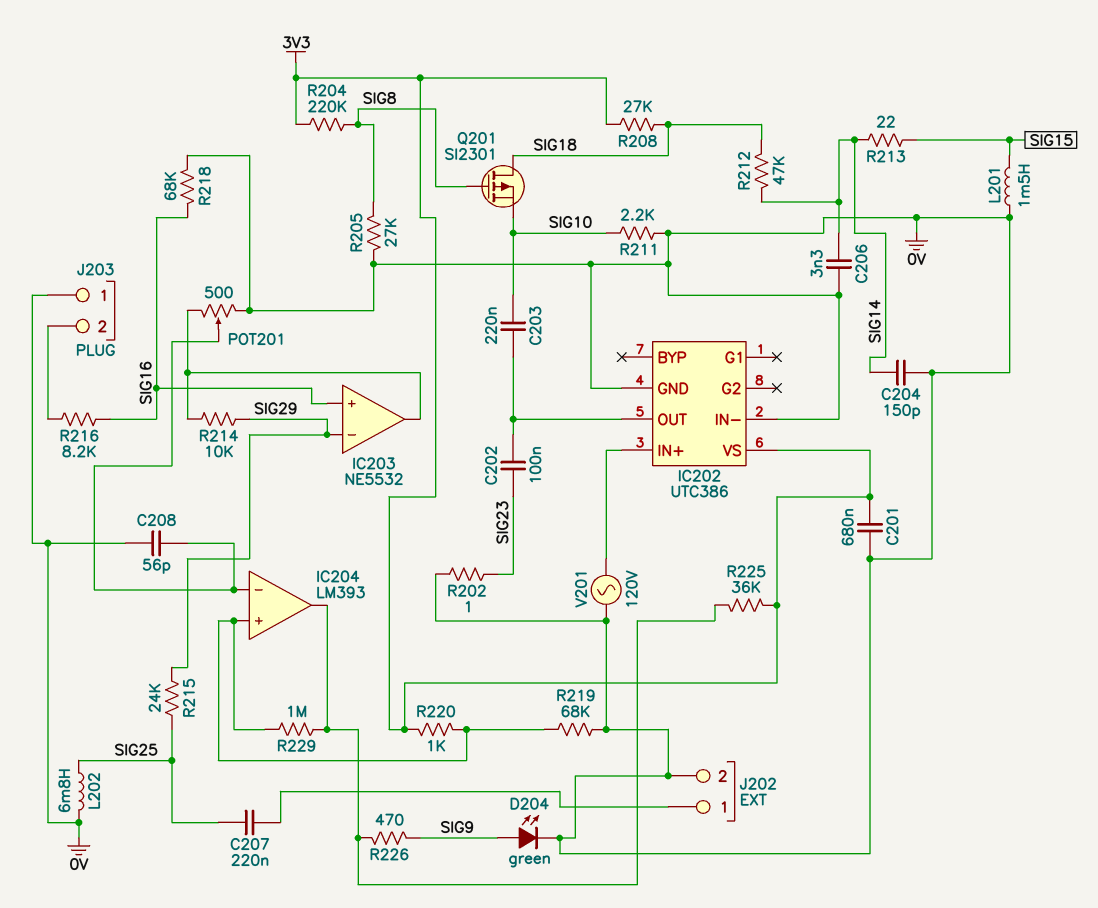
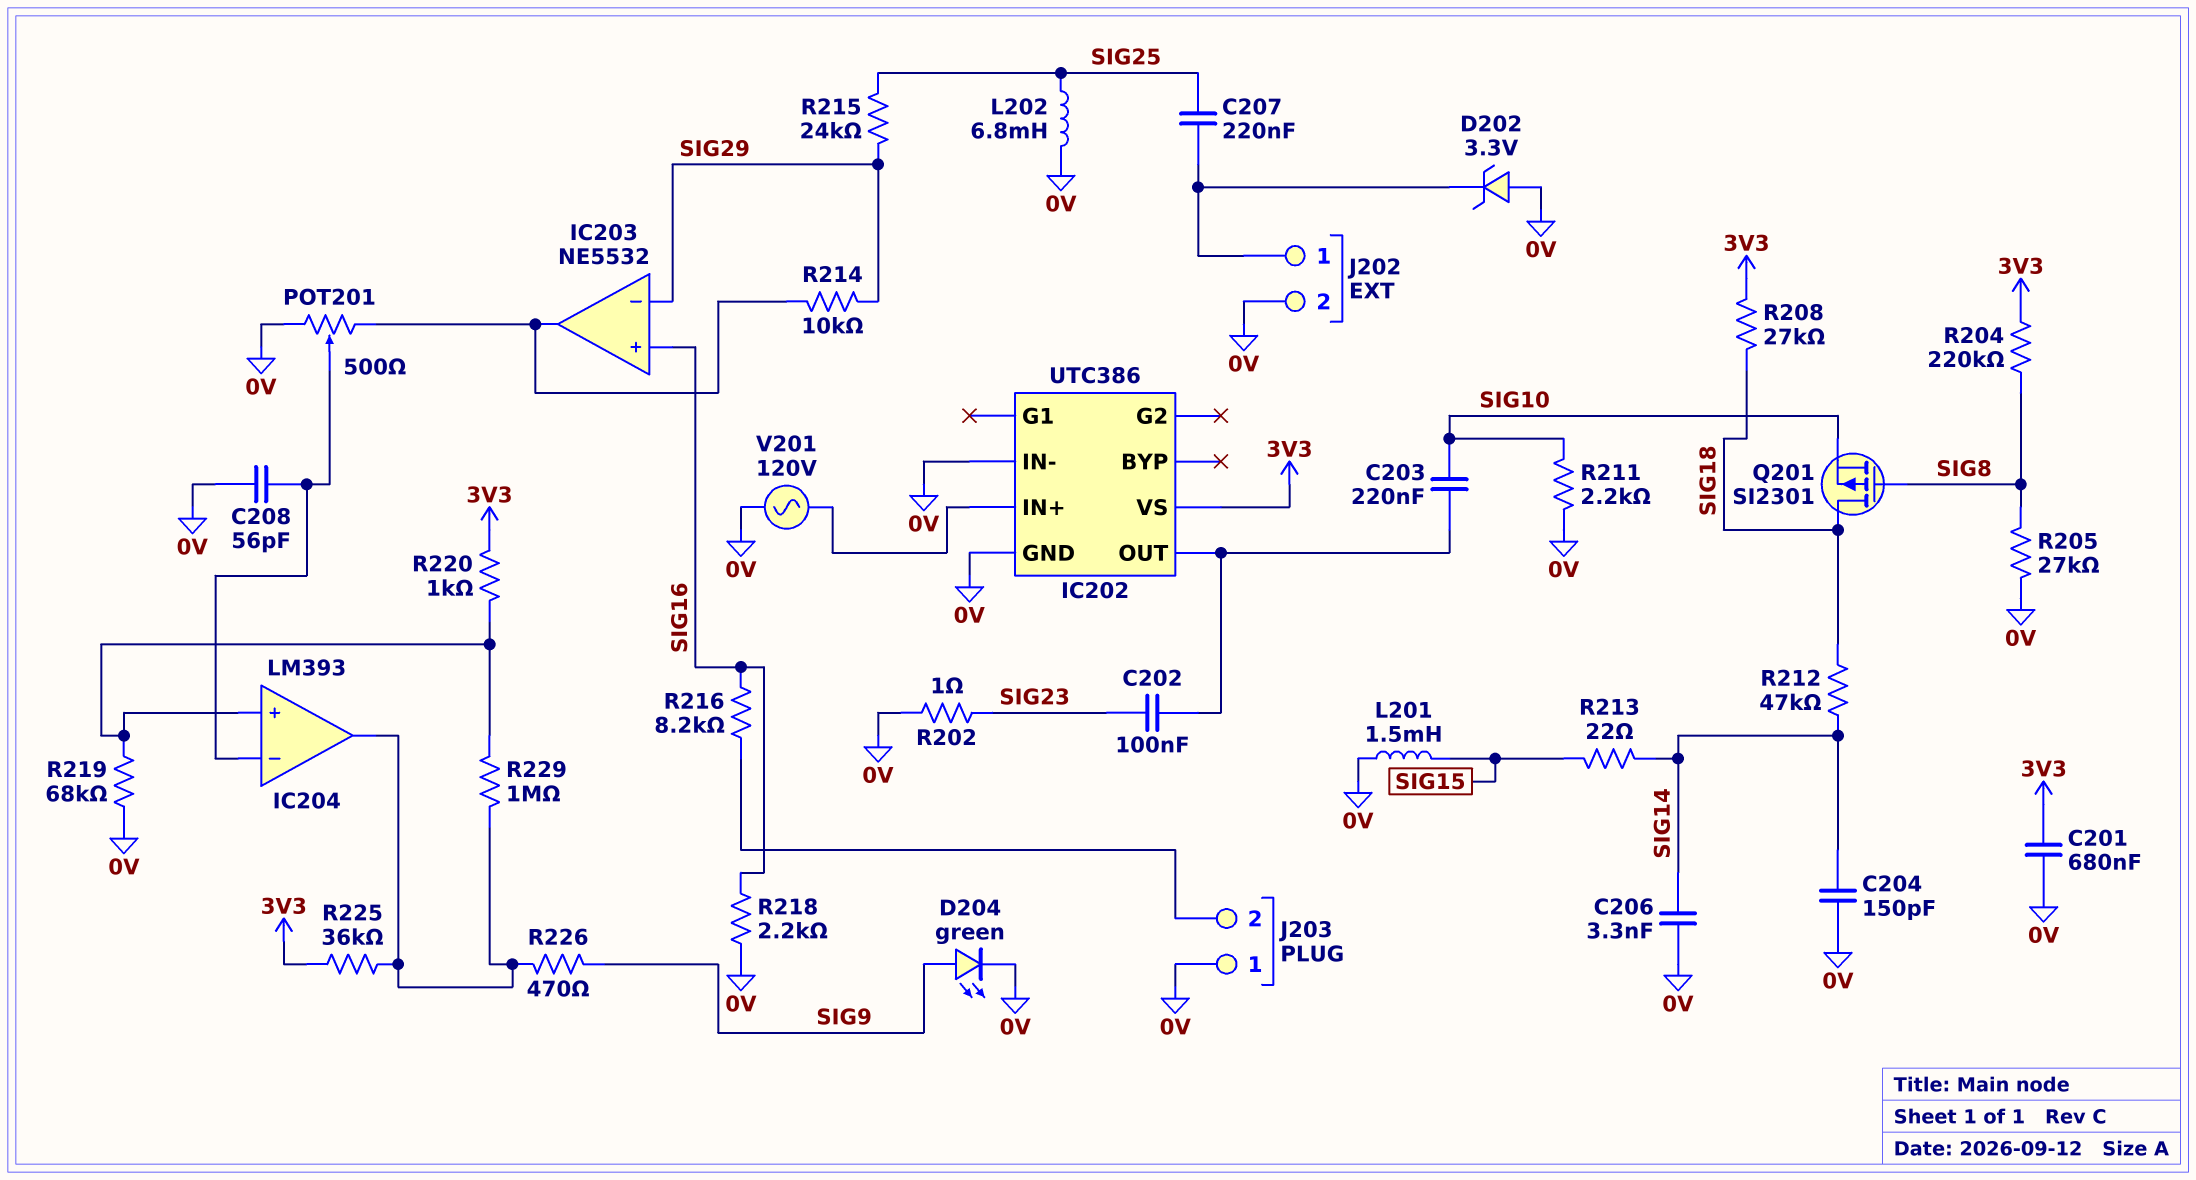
D202: none -> zener 3.3V (A 0V, K J202/1)
R218: 68k (0V, SIG16) -> 2.2k (0V, SIG16)

